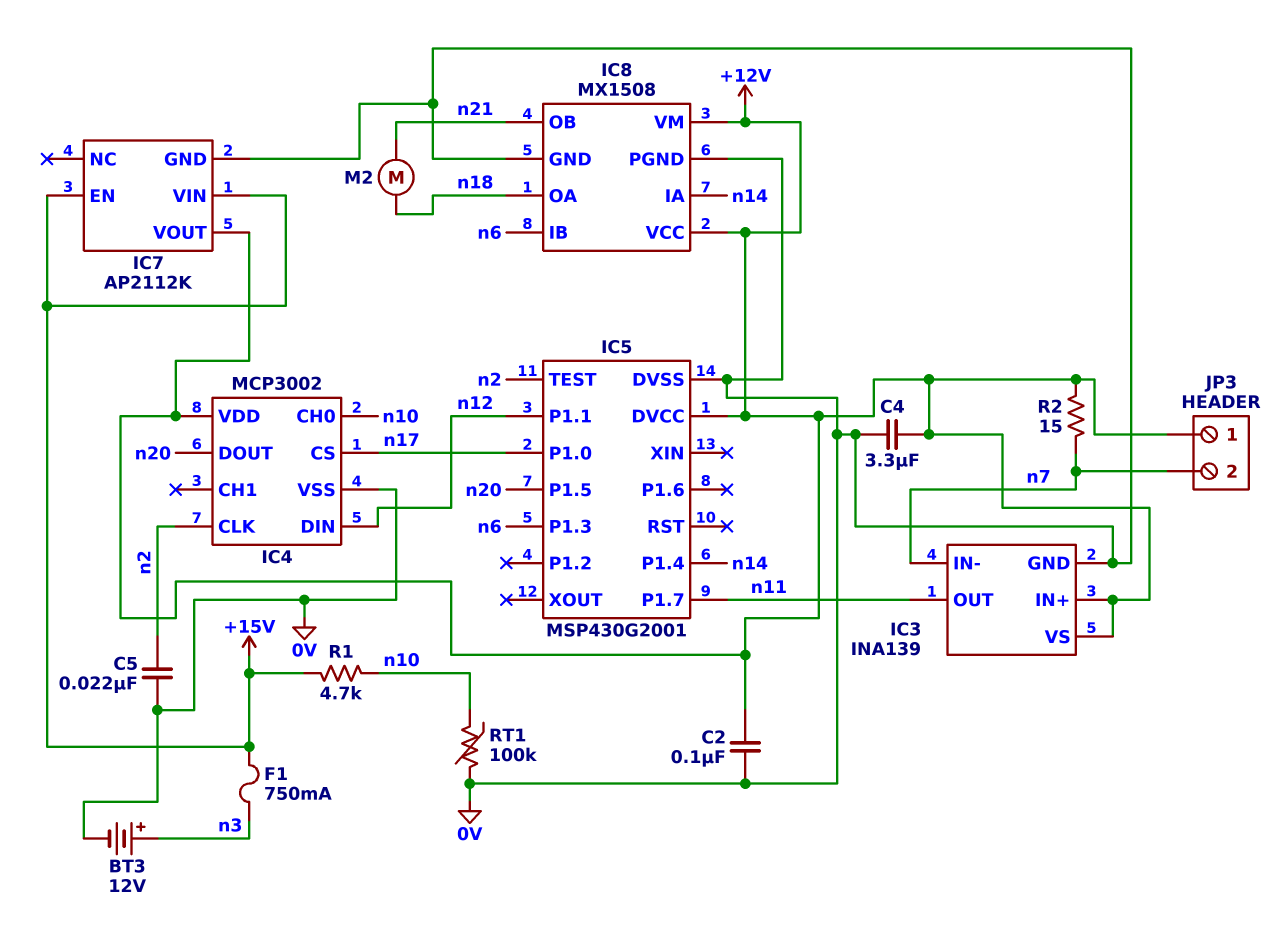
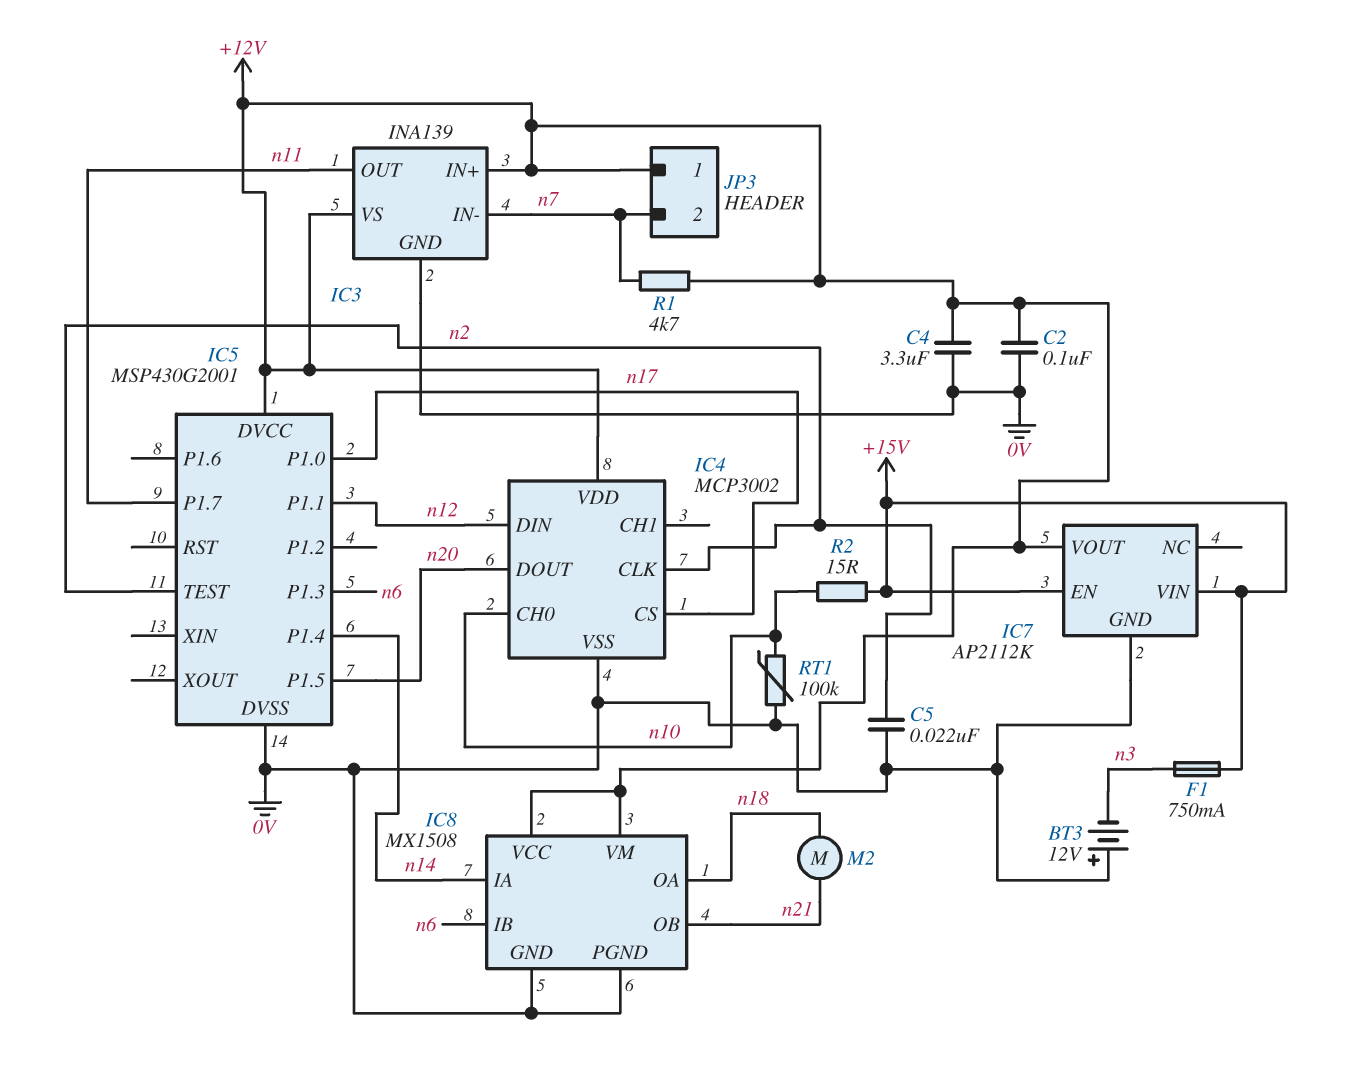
BT3: 12V (plus n3, minus 0V) -> 12V (plus 0V, minus n3)
R1: 4.7k (+15V, n10) -> 4.7k (+12V, n7)
R2: 15 (+12V, n7) -> 15 (+15V, n10)

